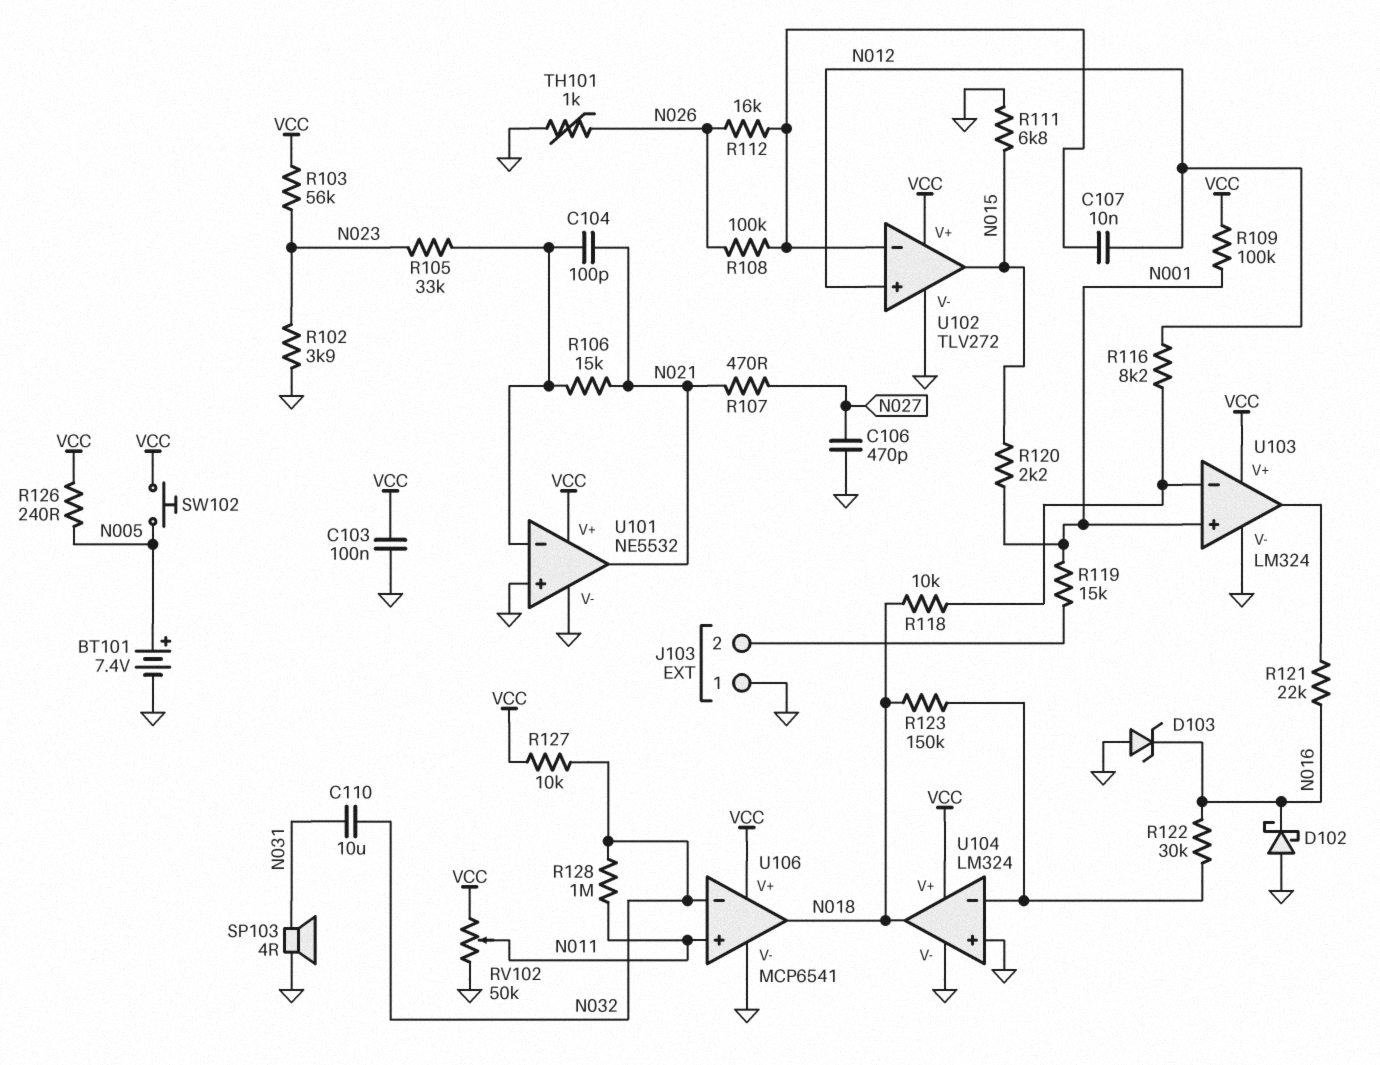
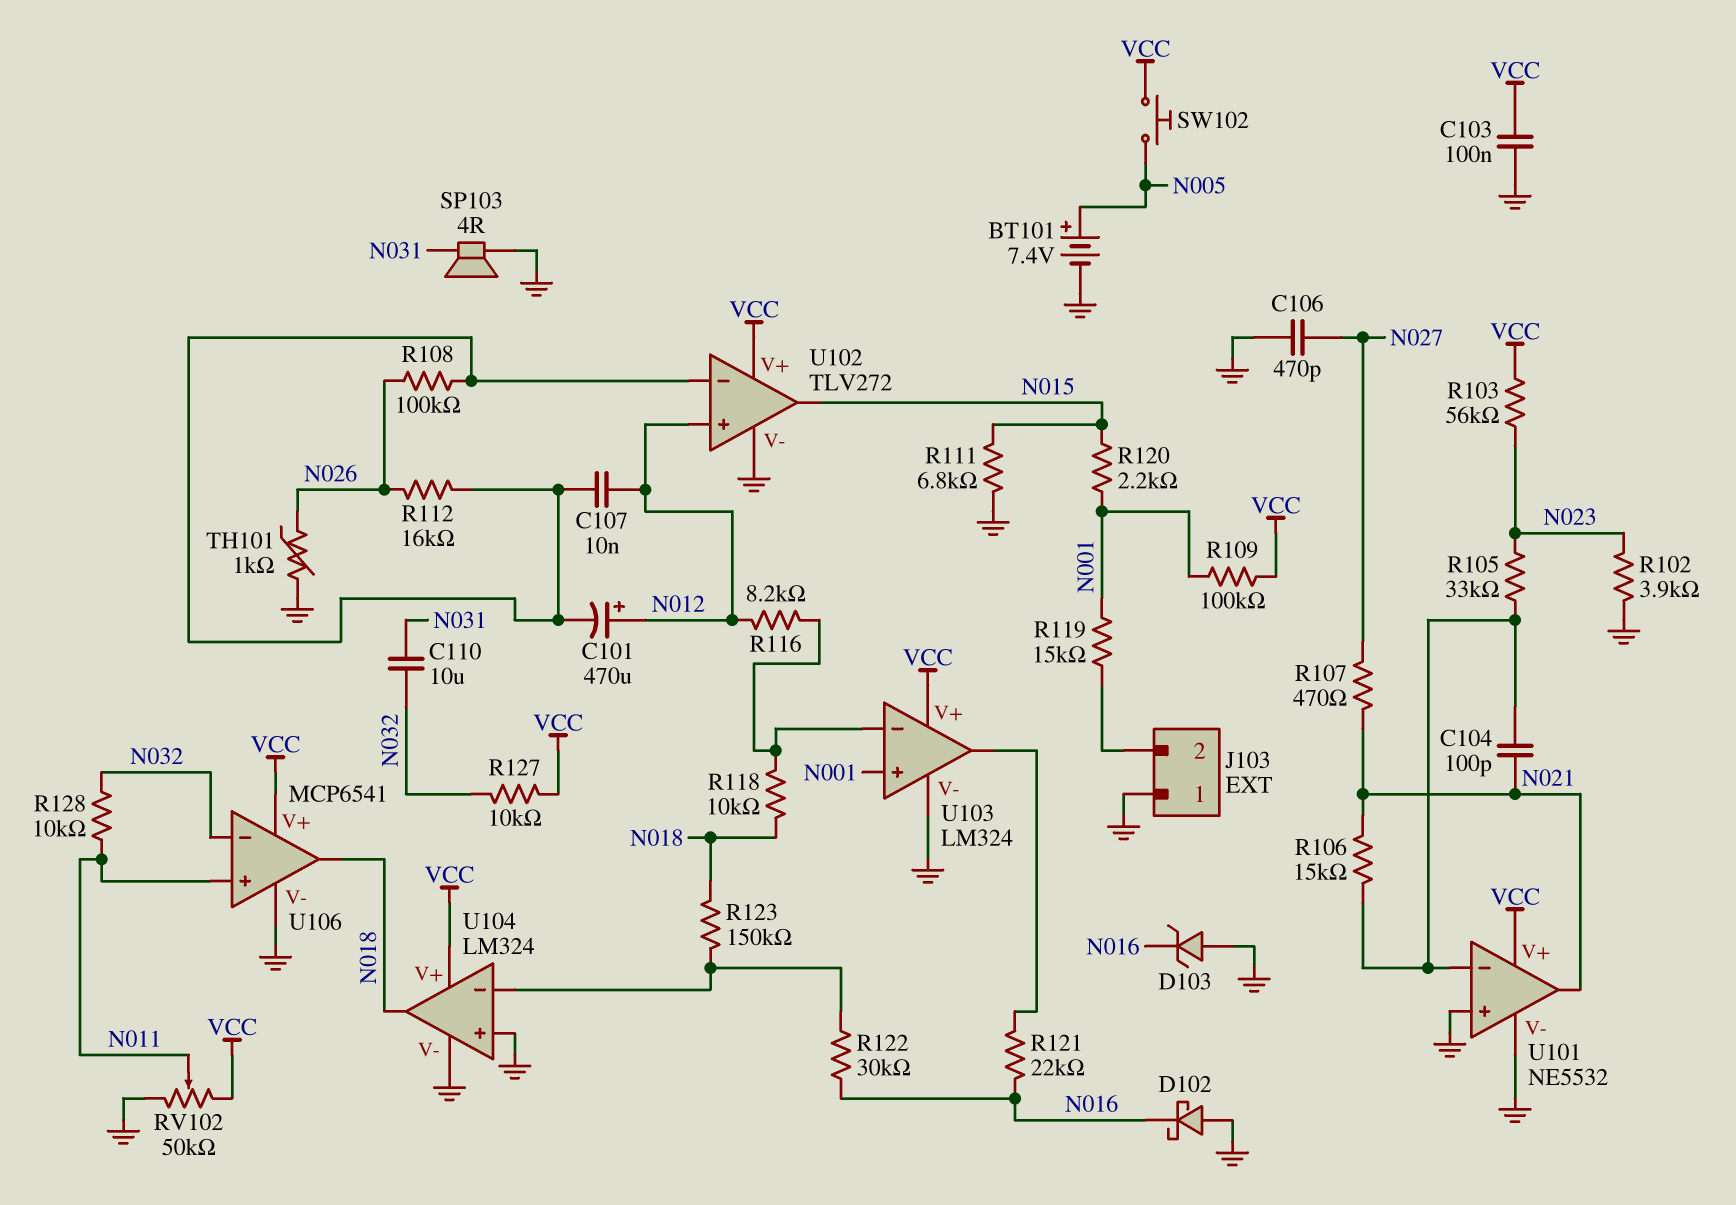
C101: none -> 470uF (plus N012, minus U102/in-)
R126: 240 (N005, VCC) -> none
R128: 1M (N011, N032) -> 10k (N011, N032)

